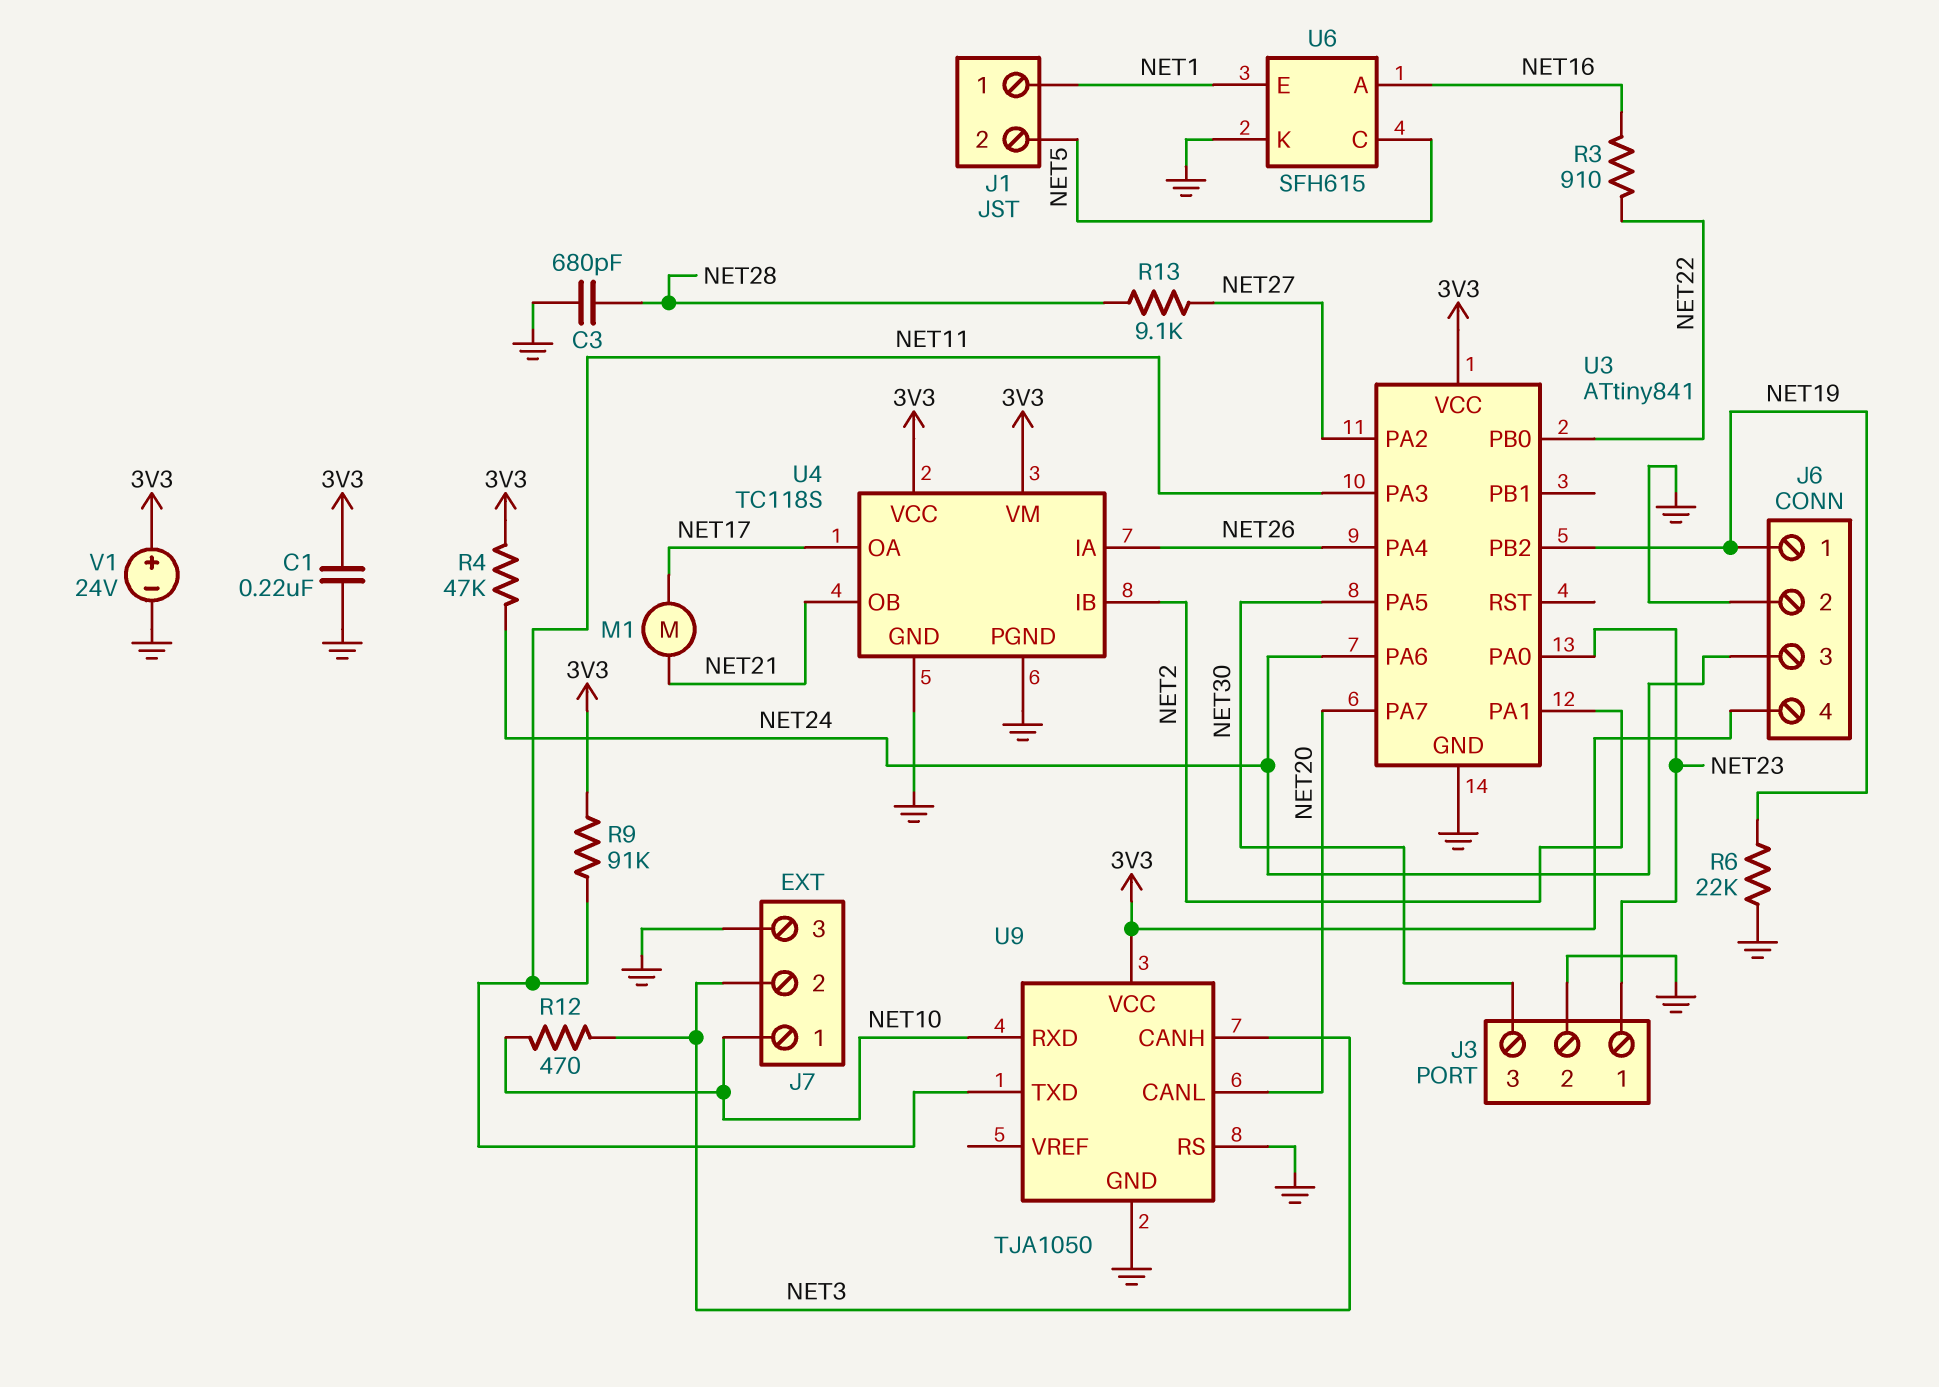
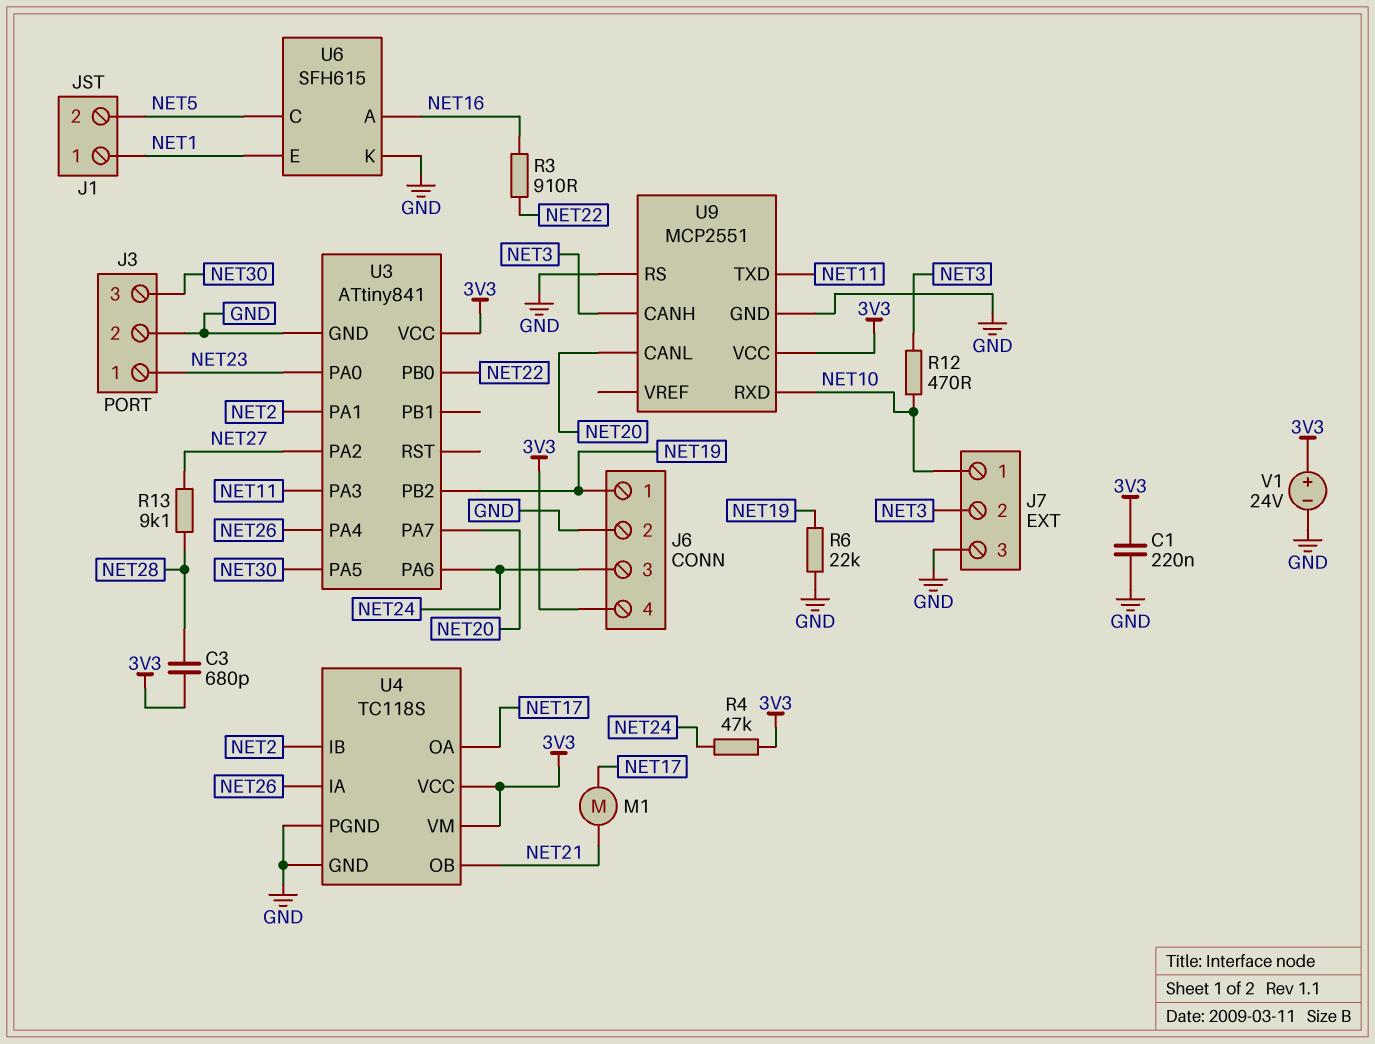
C3: 680pF (GND, NET28) -> 680pF (3V3, NET28)
R9: 91k (3V3, NET11) -> none
U9: TJA1050 -> MCP2551

